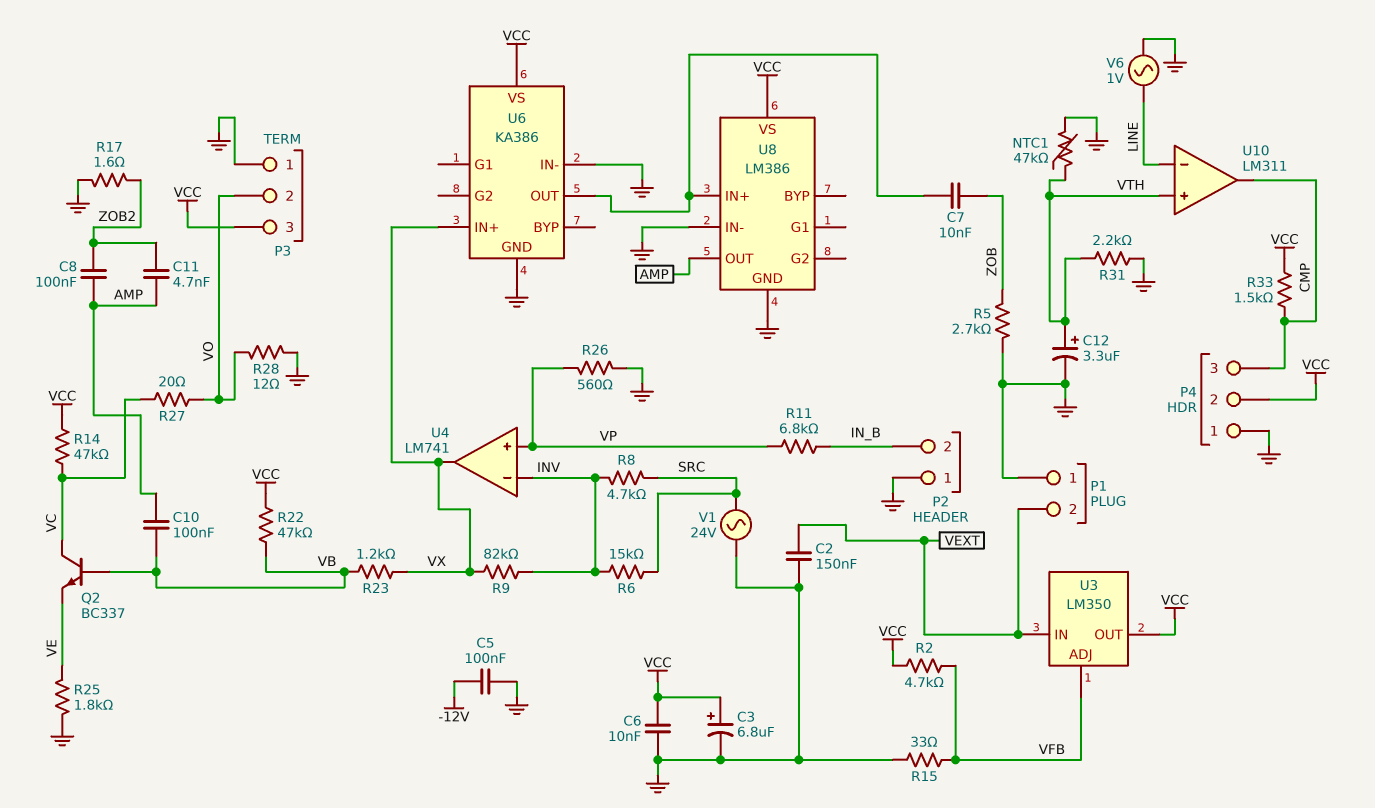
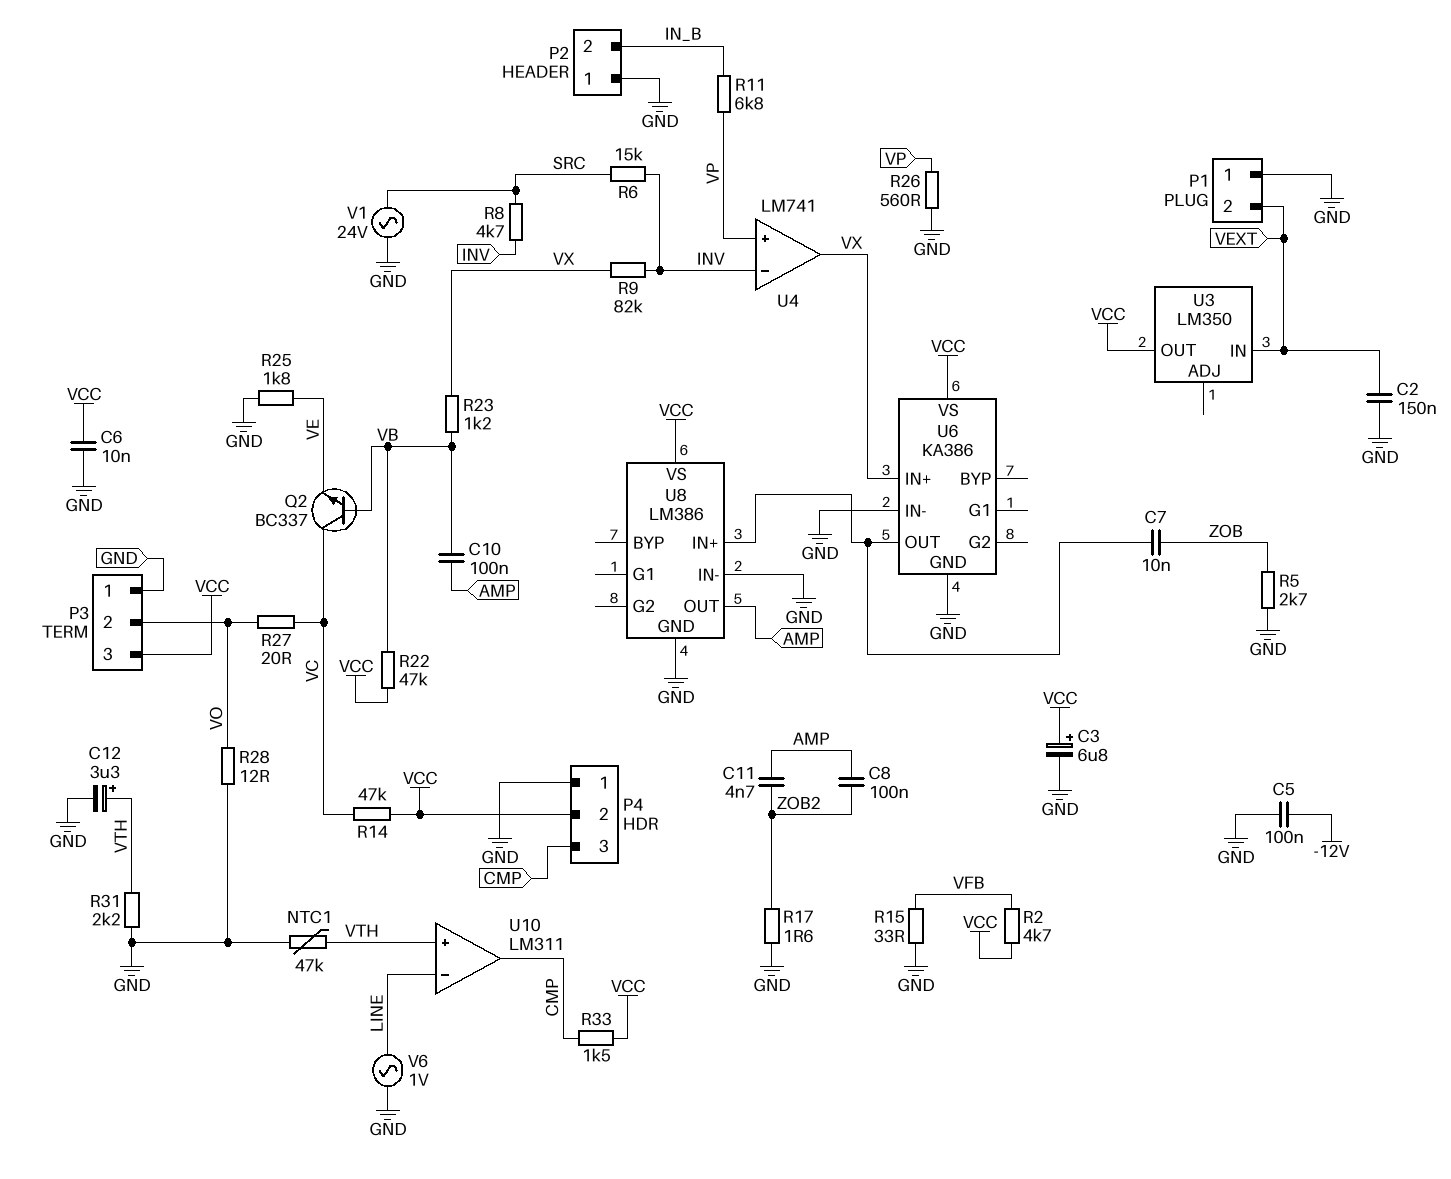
U3 pin ADJ: VFB -> none

